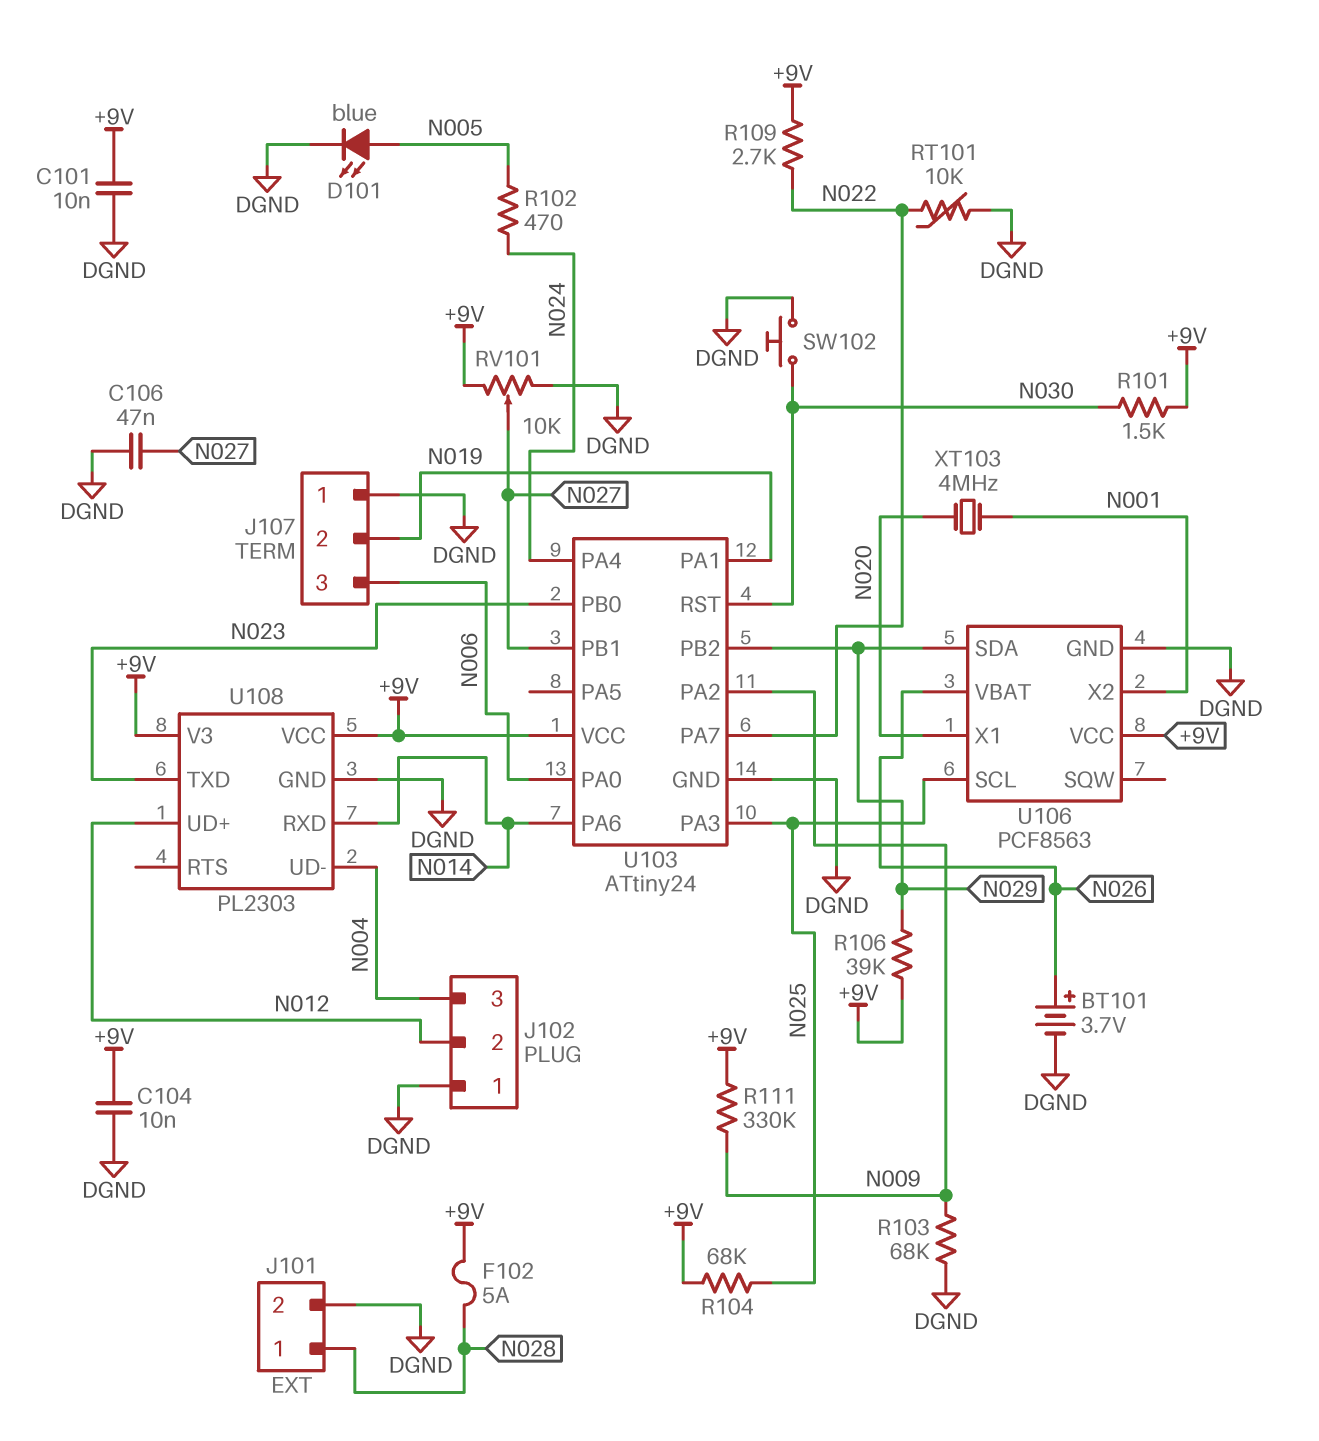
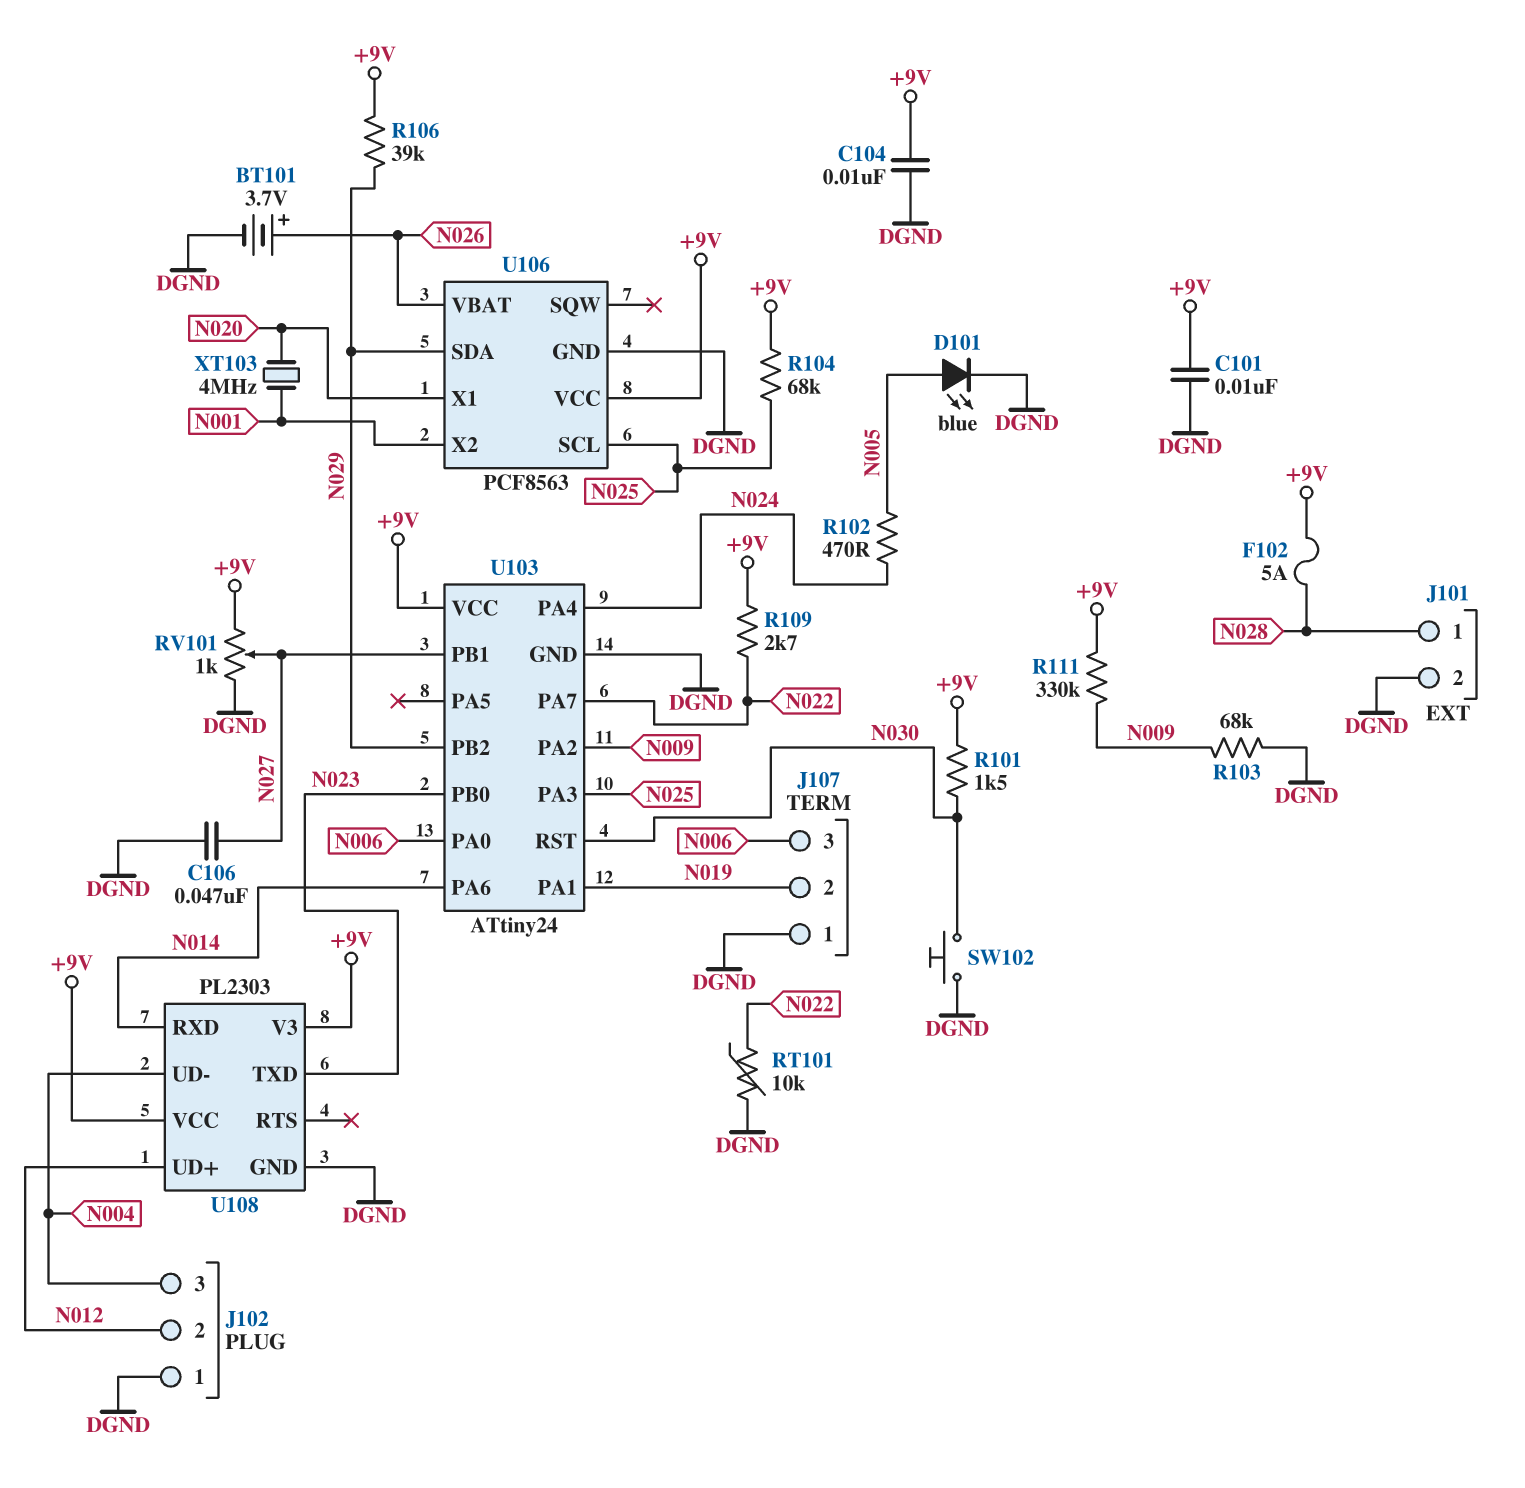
RV101: 10k (+9V, DGND, wiper N027) -> 1k (+9V, DGND, wiper N027)

